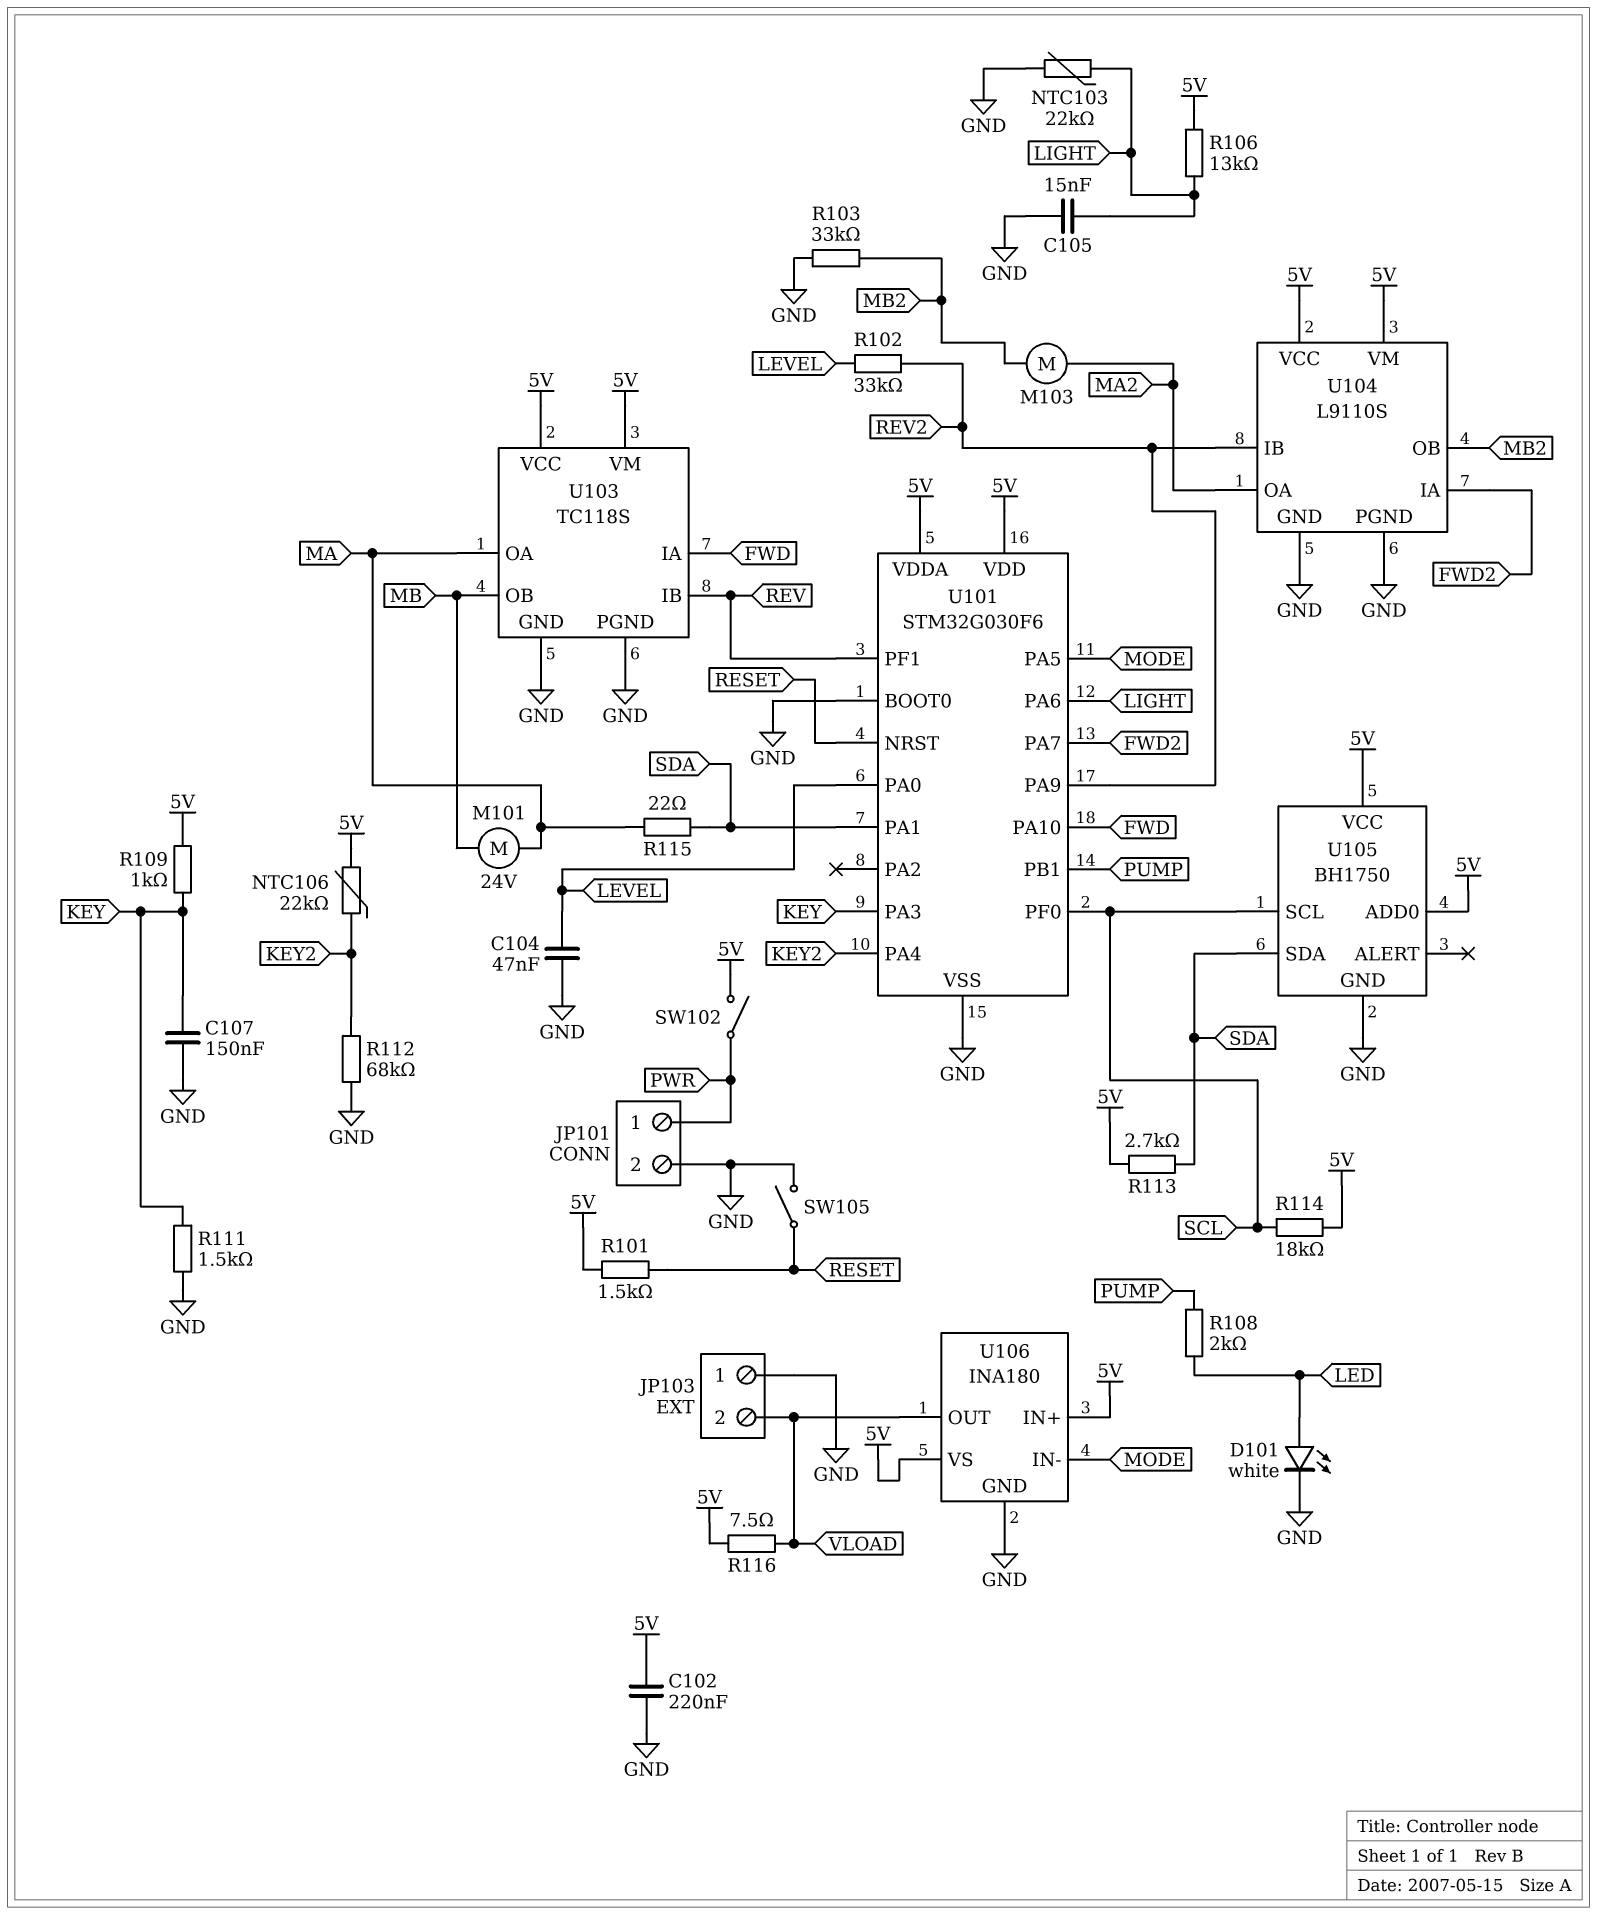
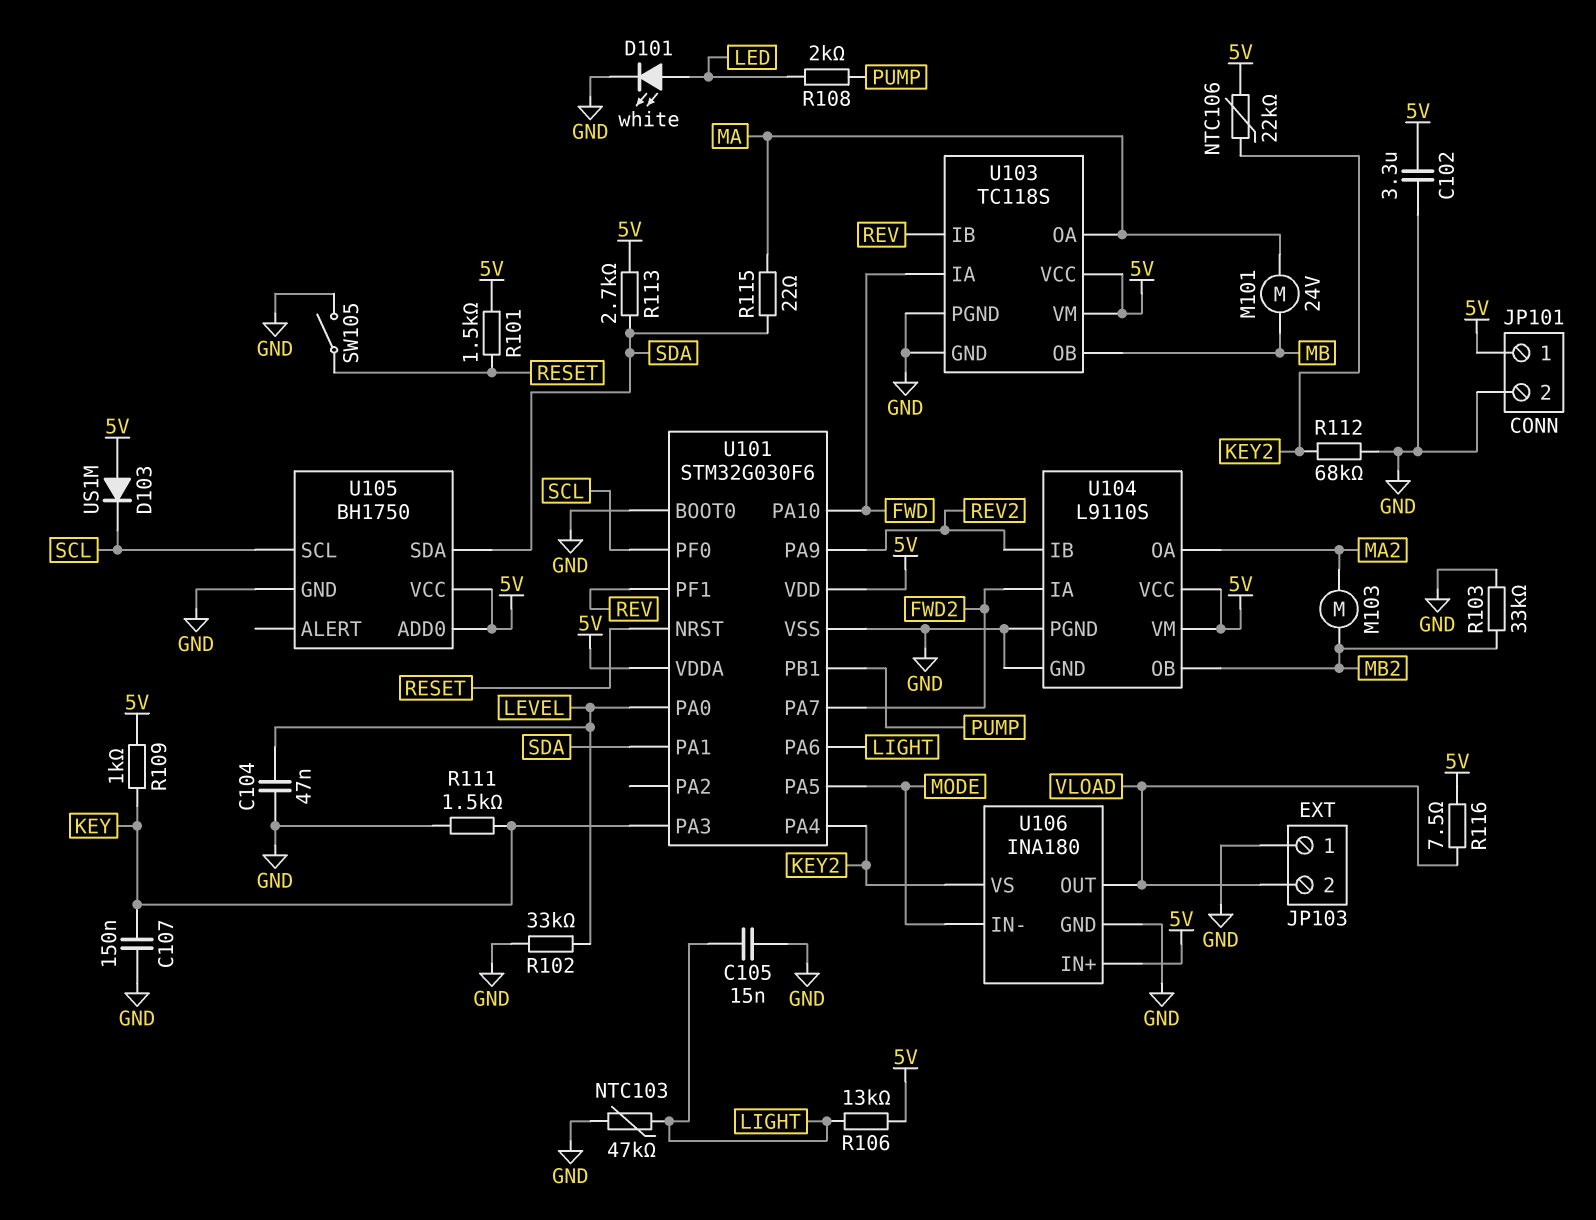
C102: 220nF (5V, GND) -> 3.3uF (5V, GND)
D103: none -> diode US1M (A 5V, K SCL)
JP101 pin 1: PWR -> 5V
NTC103: 22k (GND, LIGHT) -> 47k (GND, LIGHT)
R102: 33k (LEVEL, REV2) -> 33k (GND, LEVEL)
R114: 18k (5V, SCL) -> none
SW102: switch (5V, PWR) -> none
U106 pin VS: 5V -> KEY2

